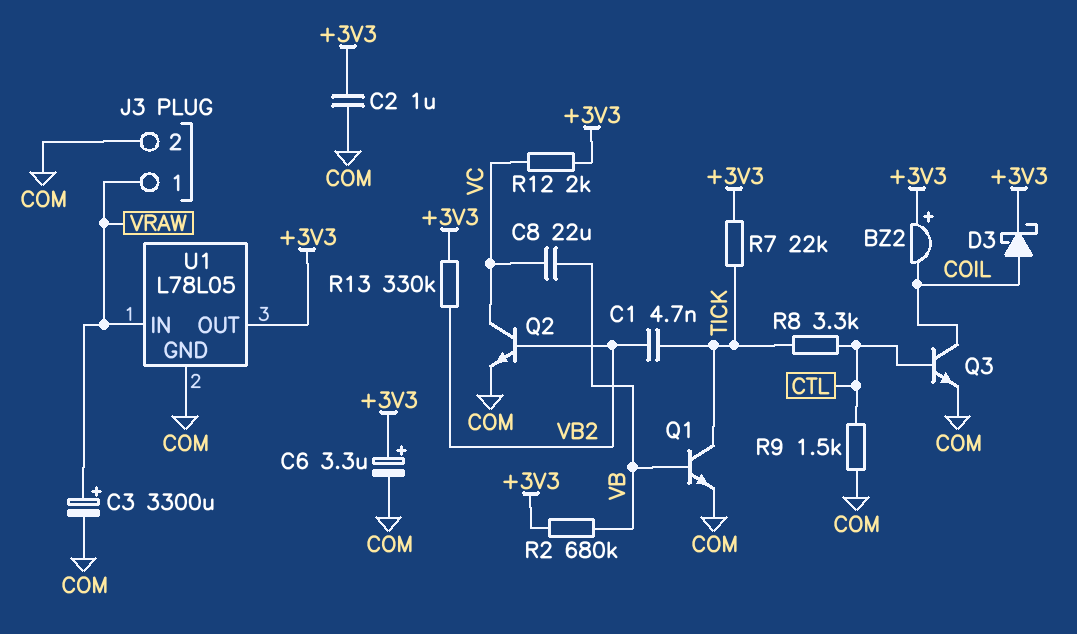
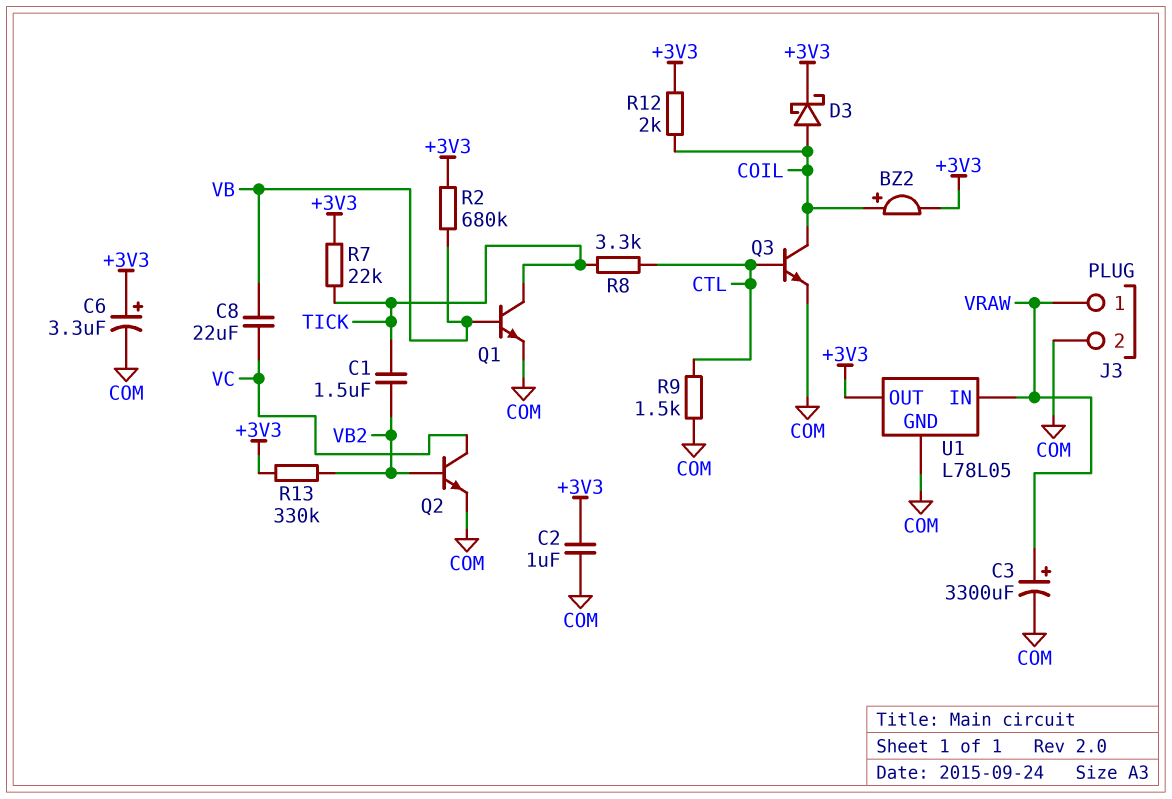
BZ2: buzzer (plus +3V3, minus COIL) -> buzzer (plus COIL, minus +3V3)
C1: 4.7nF (TICK, VB2) -> 1.5uF (TICK, VB2)
R12: 2k (+3V3, VC) -> 2k (+3V3, COIL)

